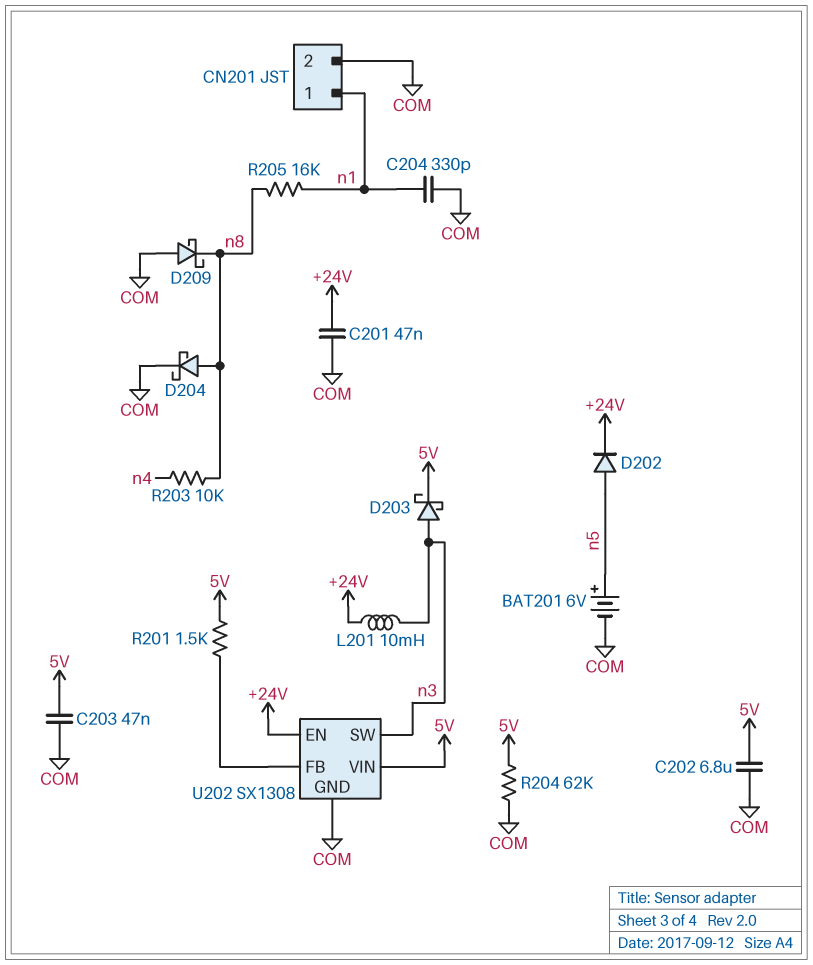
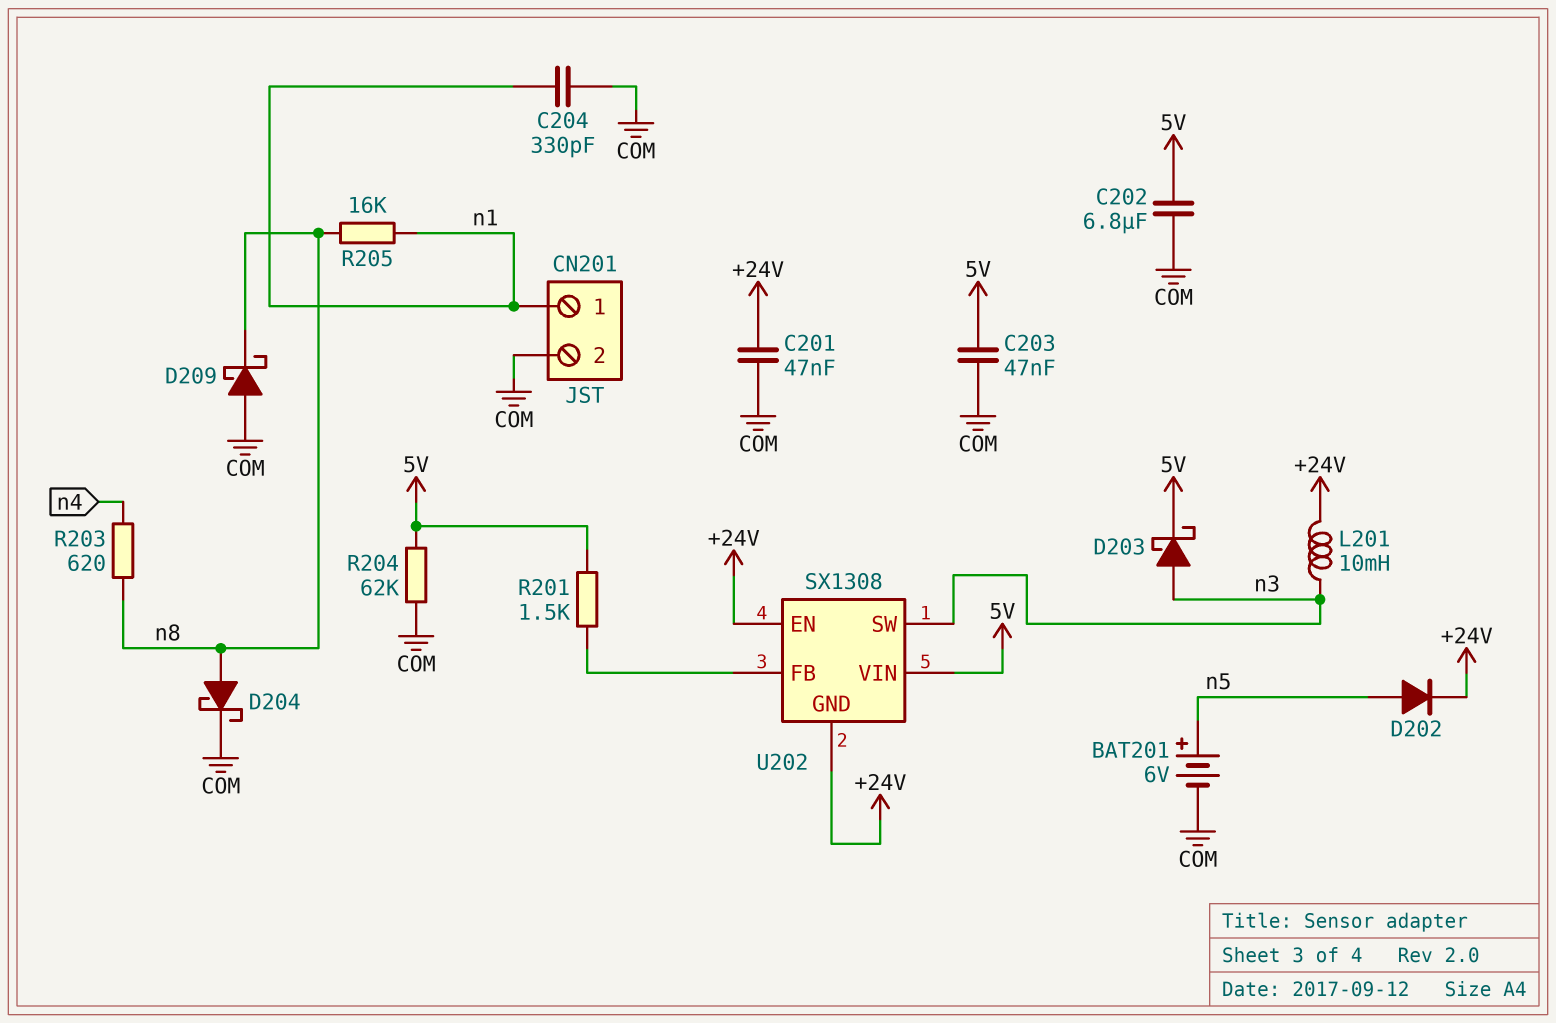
R203: 10k (n4, n8) -> 620 (n4, n8)
U202 pin GND: COM -> +24V

